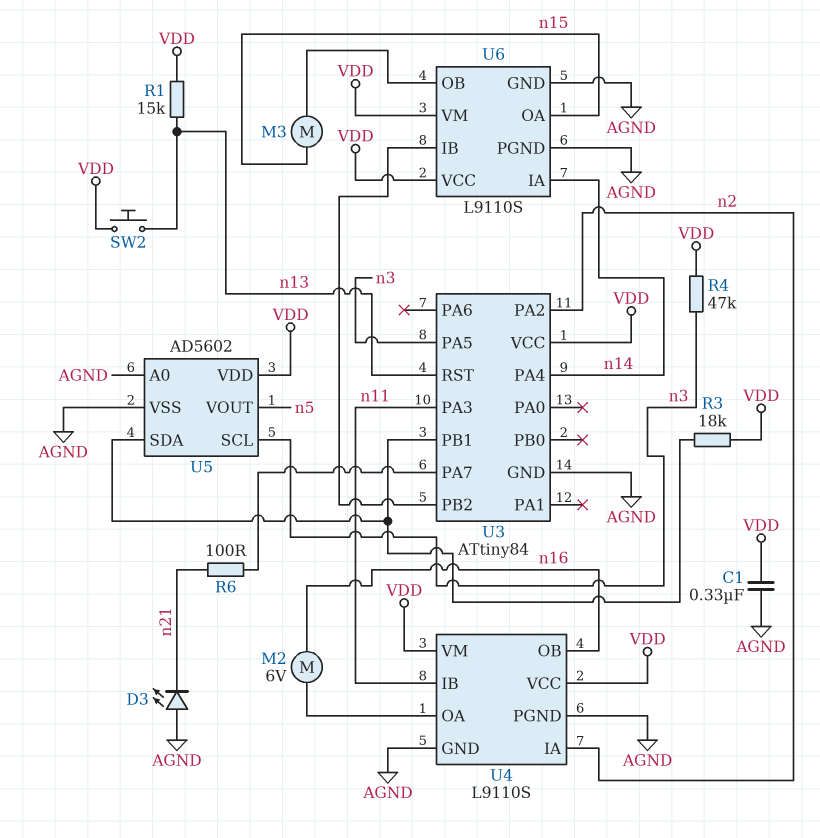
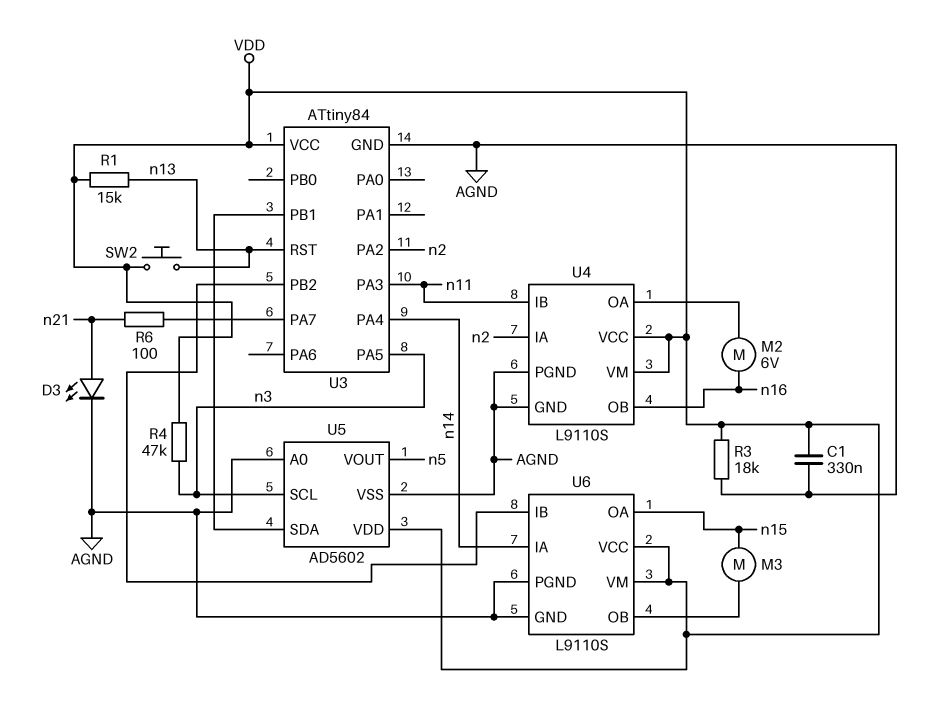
D3: LED (A AGND, K n21) -> LED (A n21, K AGND)
R3: 18k (U3/PB1, VDD) -> 18k (AGND, VDD)

